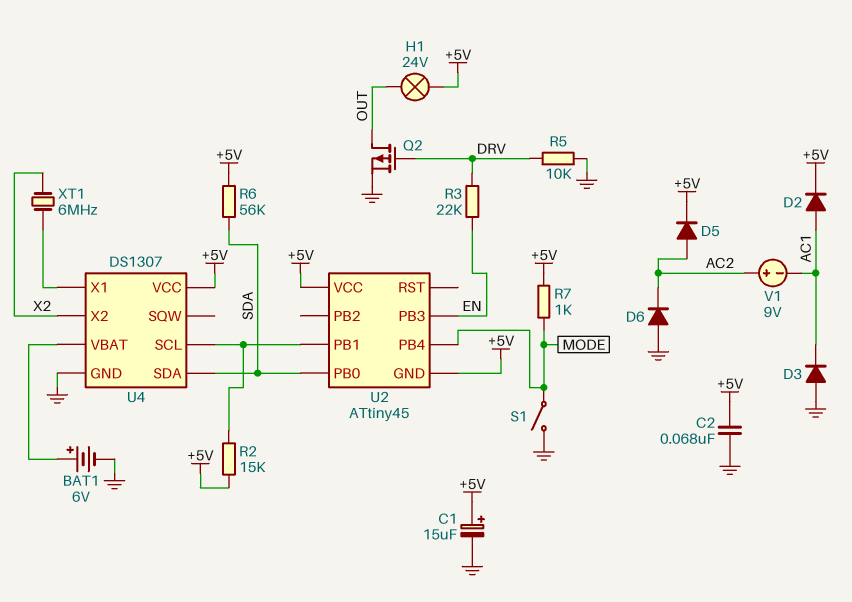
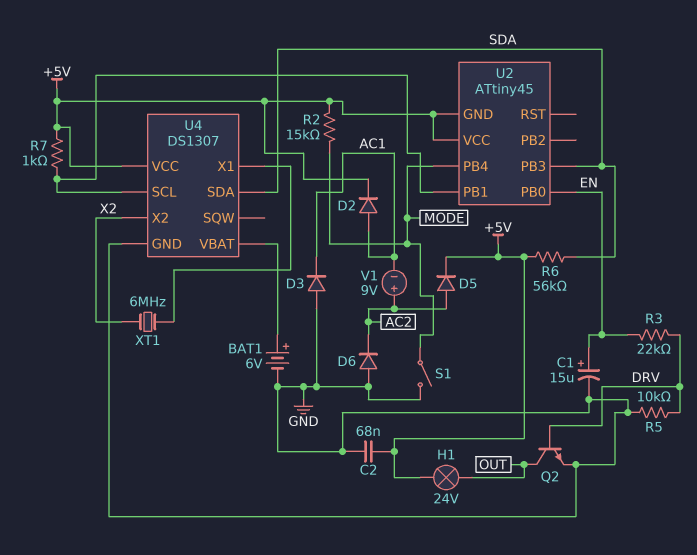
C1: 15uF (plus +5V, minus GND) -> 15uF (plus EN, minus GND)
Q2: PMOS (G DRV, D OUT, S GND) -> NPN (B DRV, C OUT, E GND)
R2: 15k (+5V, U2/PB1) -> 15k (+5V, MODE)
R7: 1k (+5V, MODE) -> 1k (+5V, U2/PB1)
U2 pin PB0: SDA -> EN
U2 pin PB3: EN -> SDA

